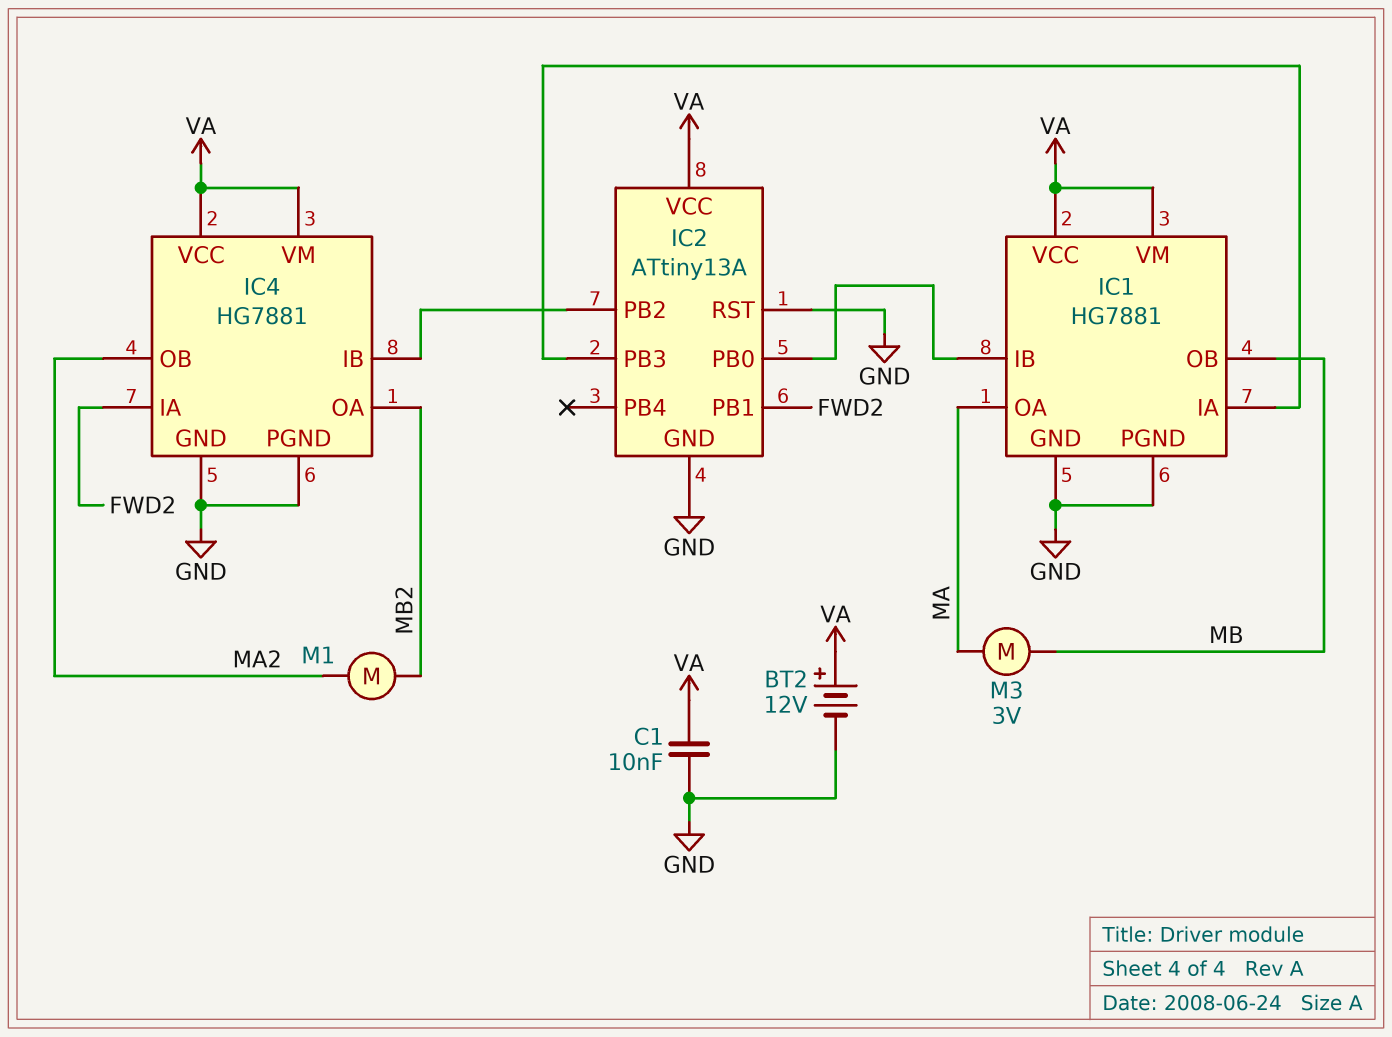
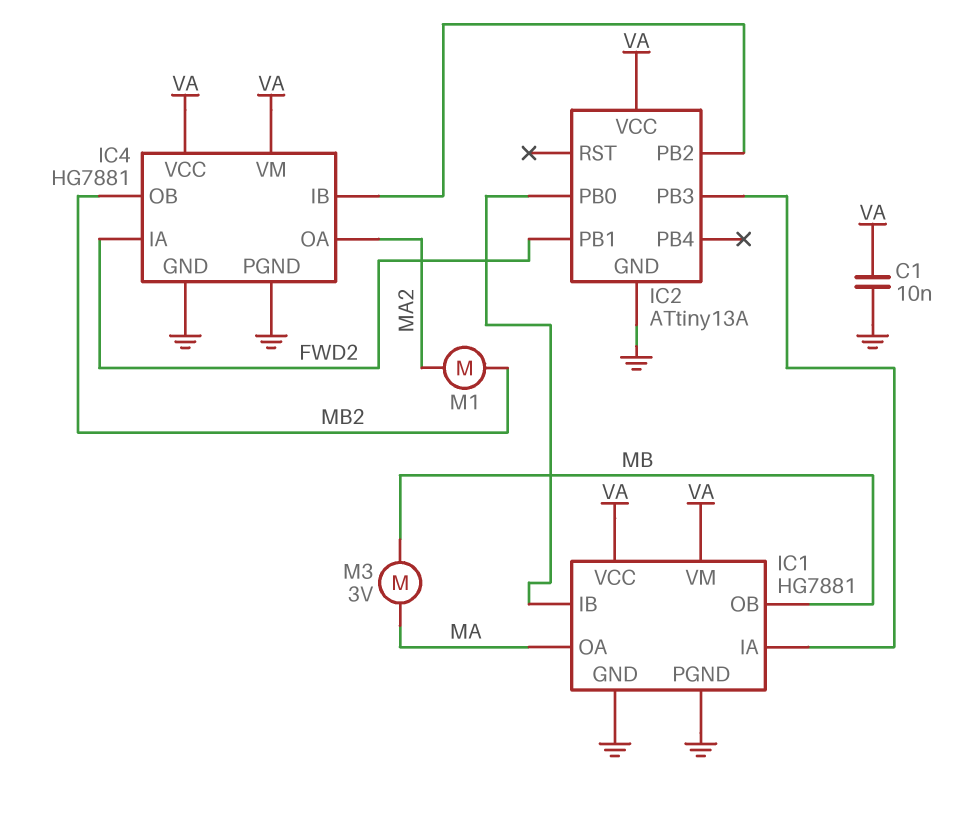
BT2: 12V (plus VA, minus GND) -> none
IC2 pin RST: GND -> none
IC4 pin OA: MB2 -> MA2
IC4 pin OB: MA2 -> MB2

